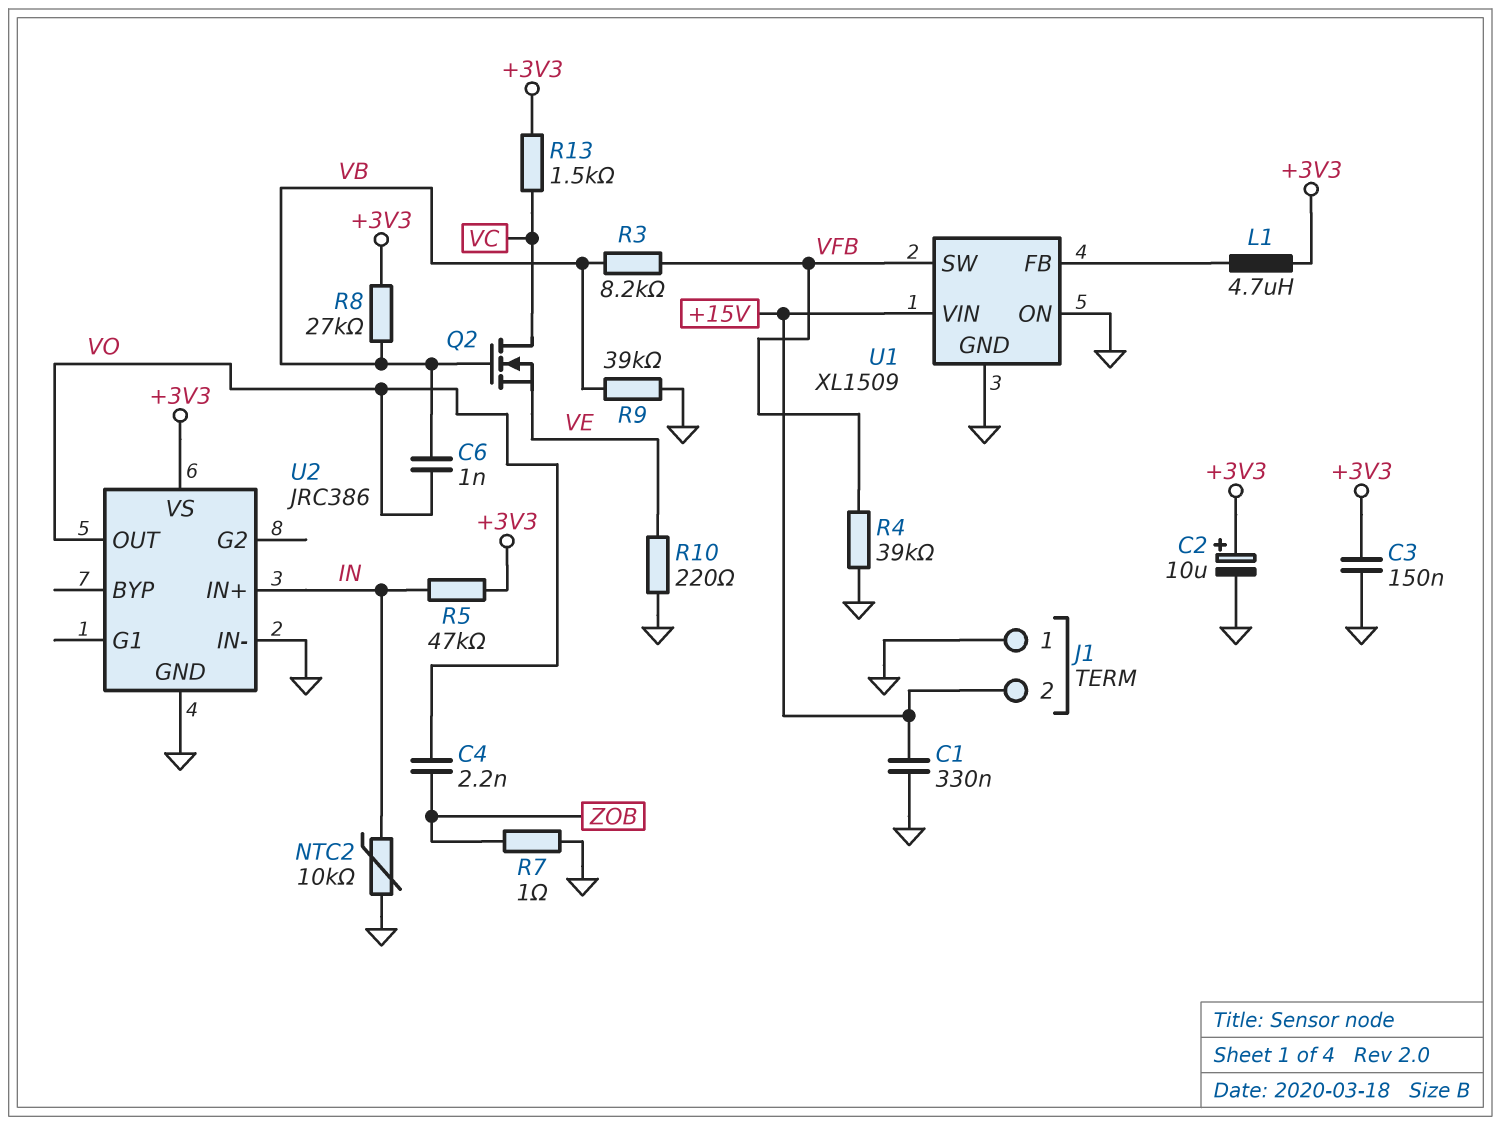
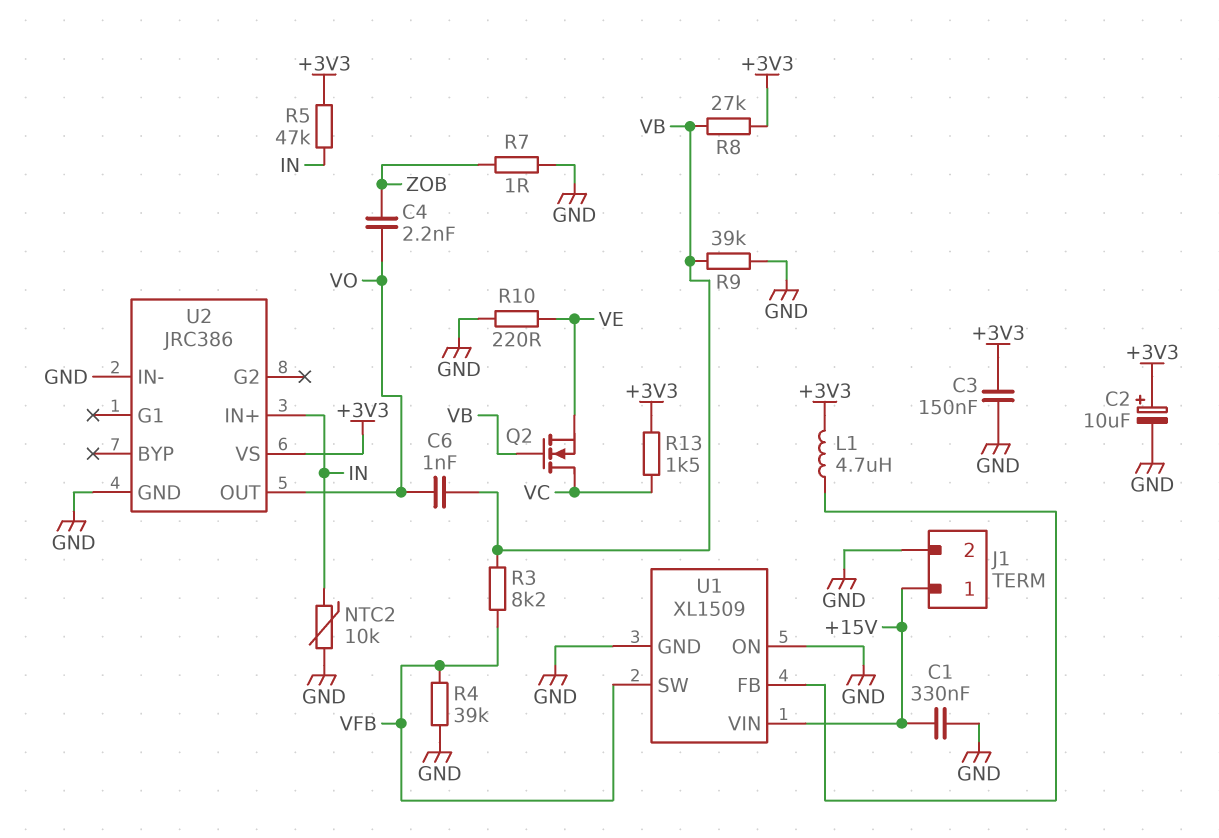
J1 pin 1: GND -> +15V
J1 pin 2: +15V -> GND

